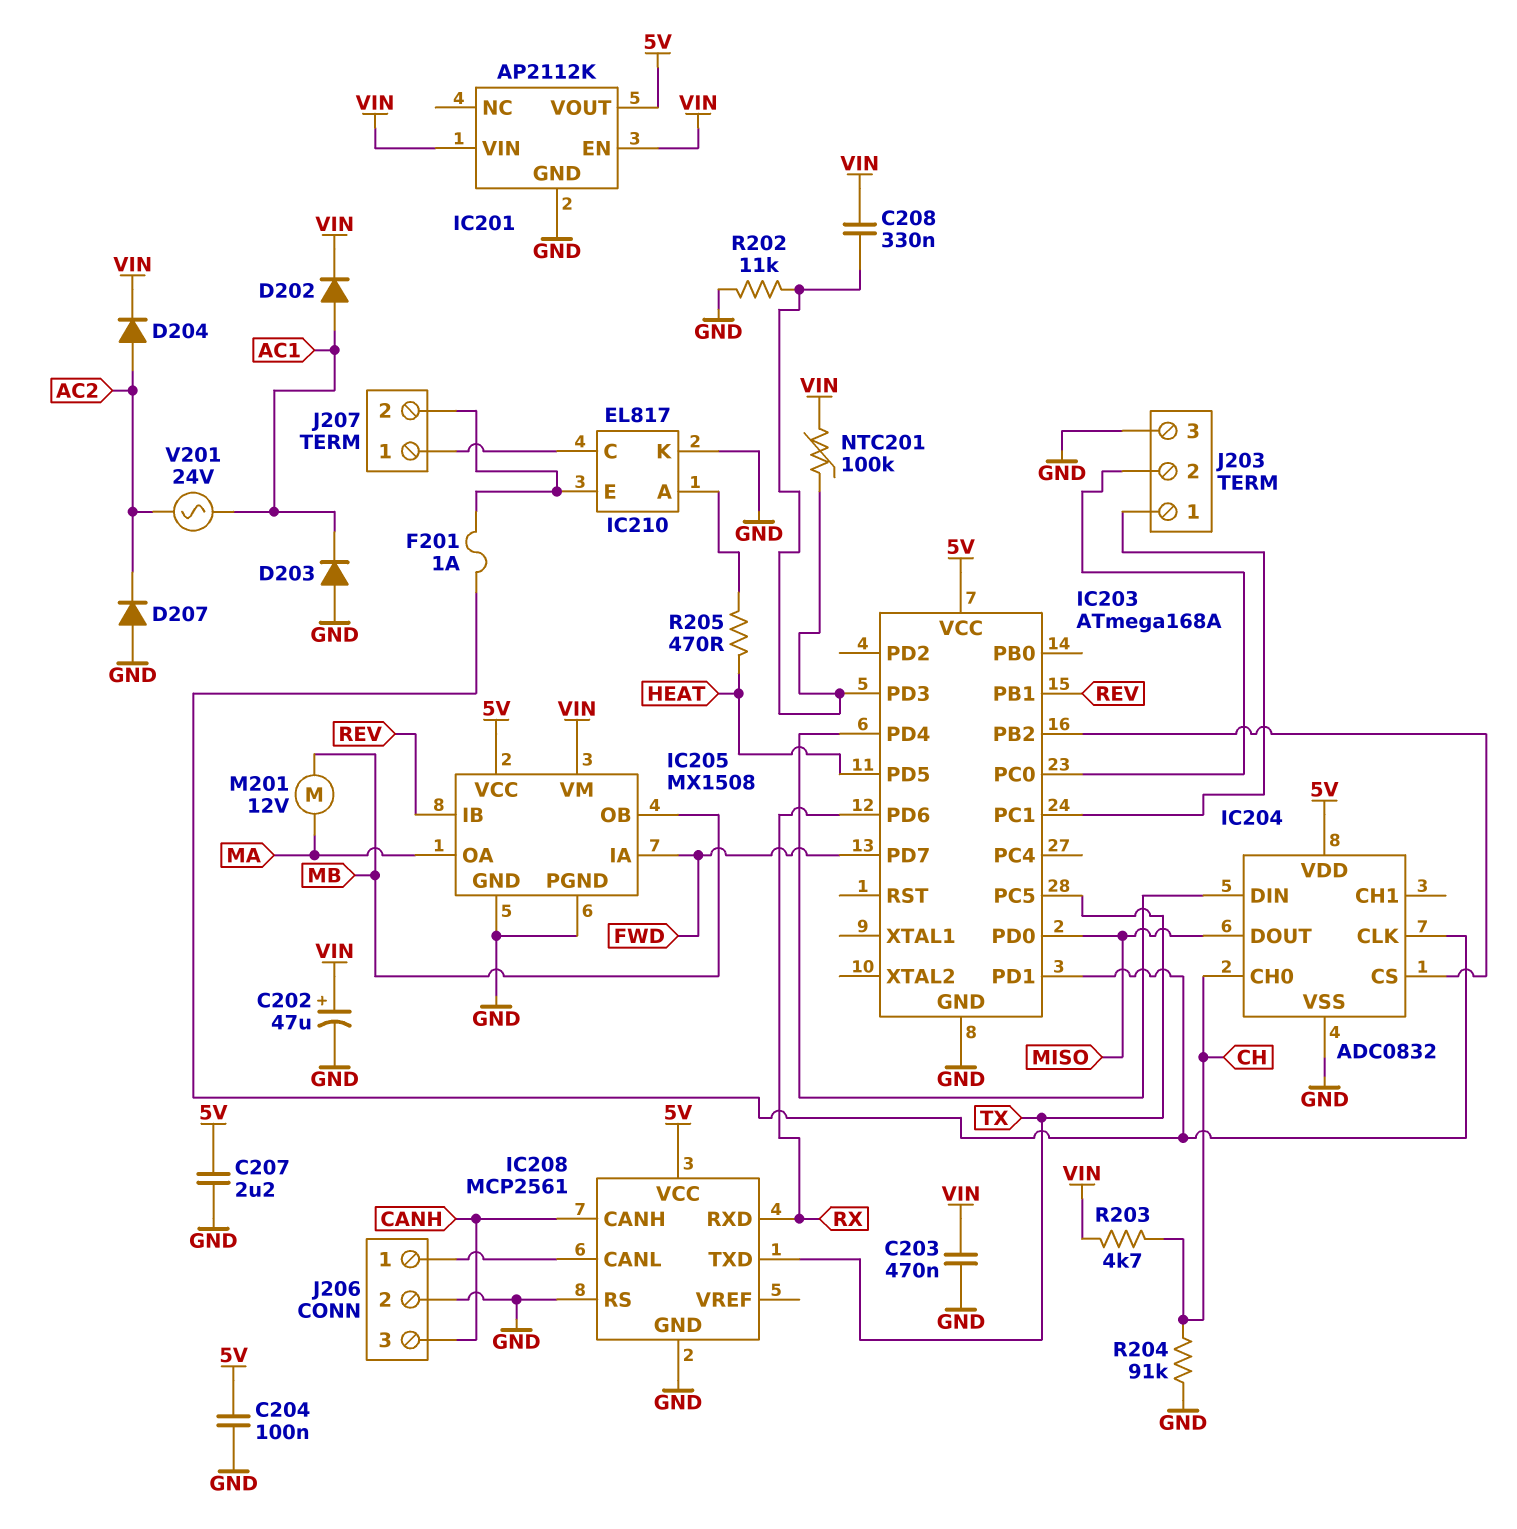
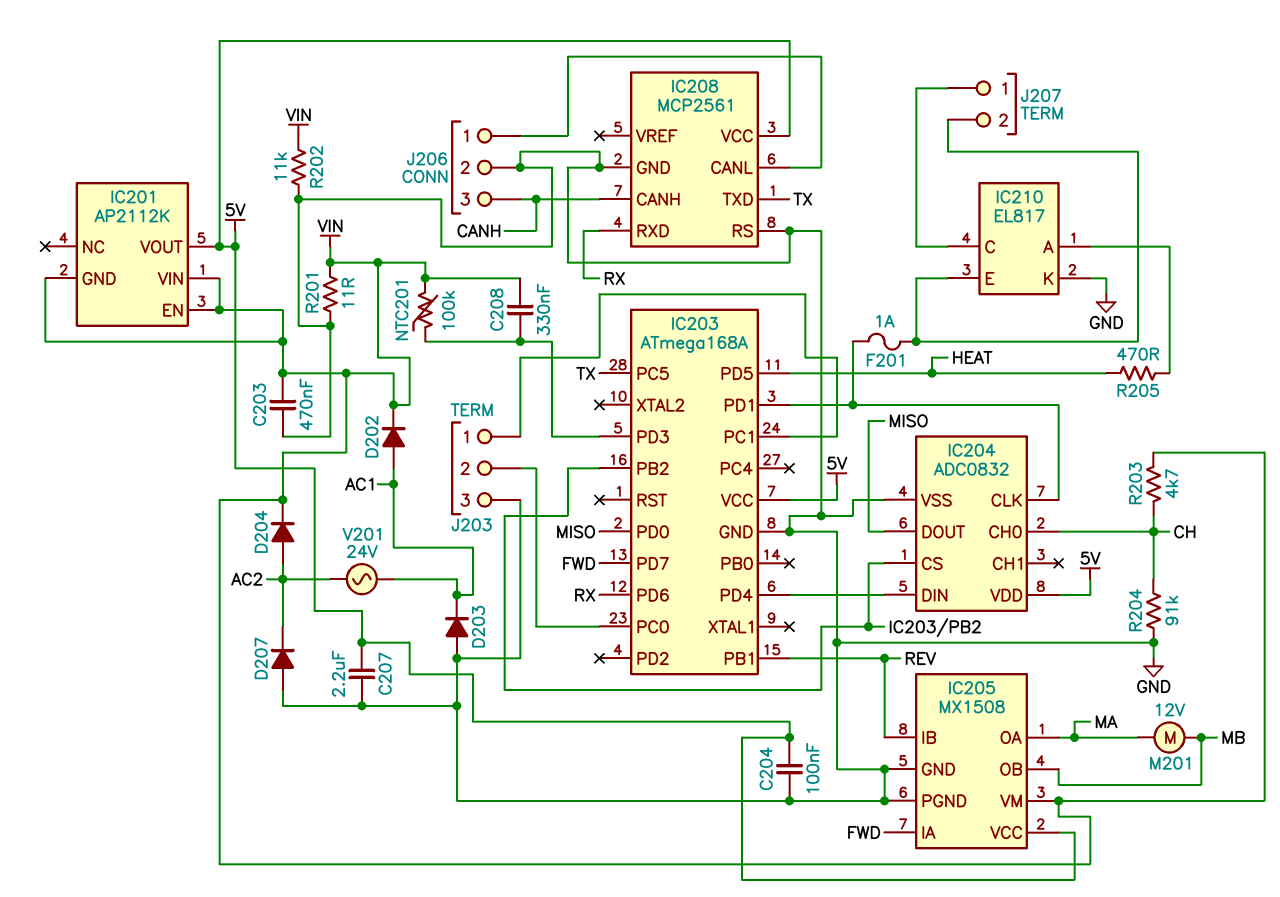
C202: 47uF (plus VIN, minus GND) -> none
IC201 pin GND: GND -> VIN
R201: none -> 11 (GND, VIN)
R202: 11k (GND, IC203/PD3) -> 11k (GND, VIN)

